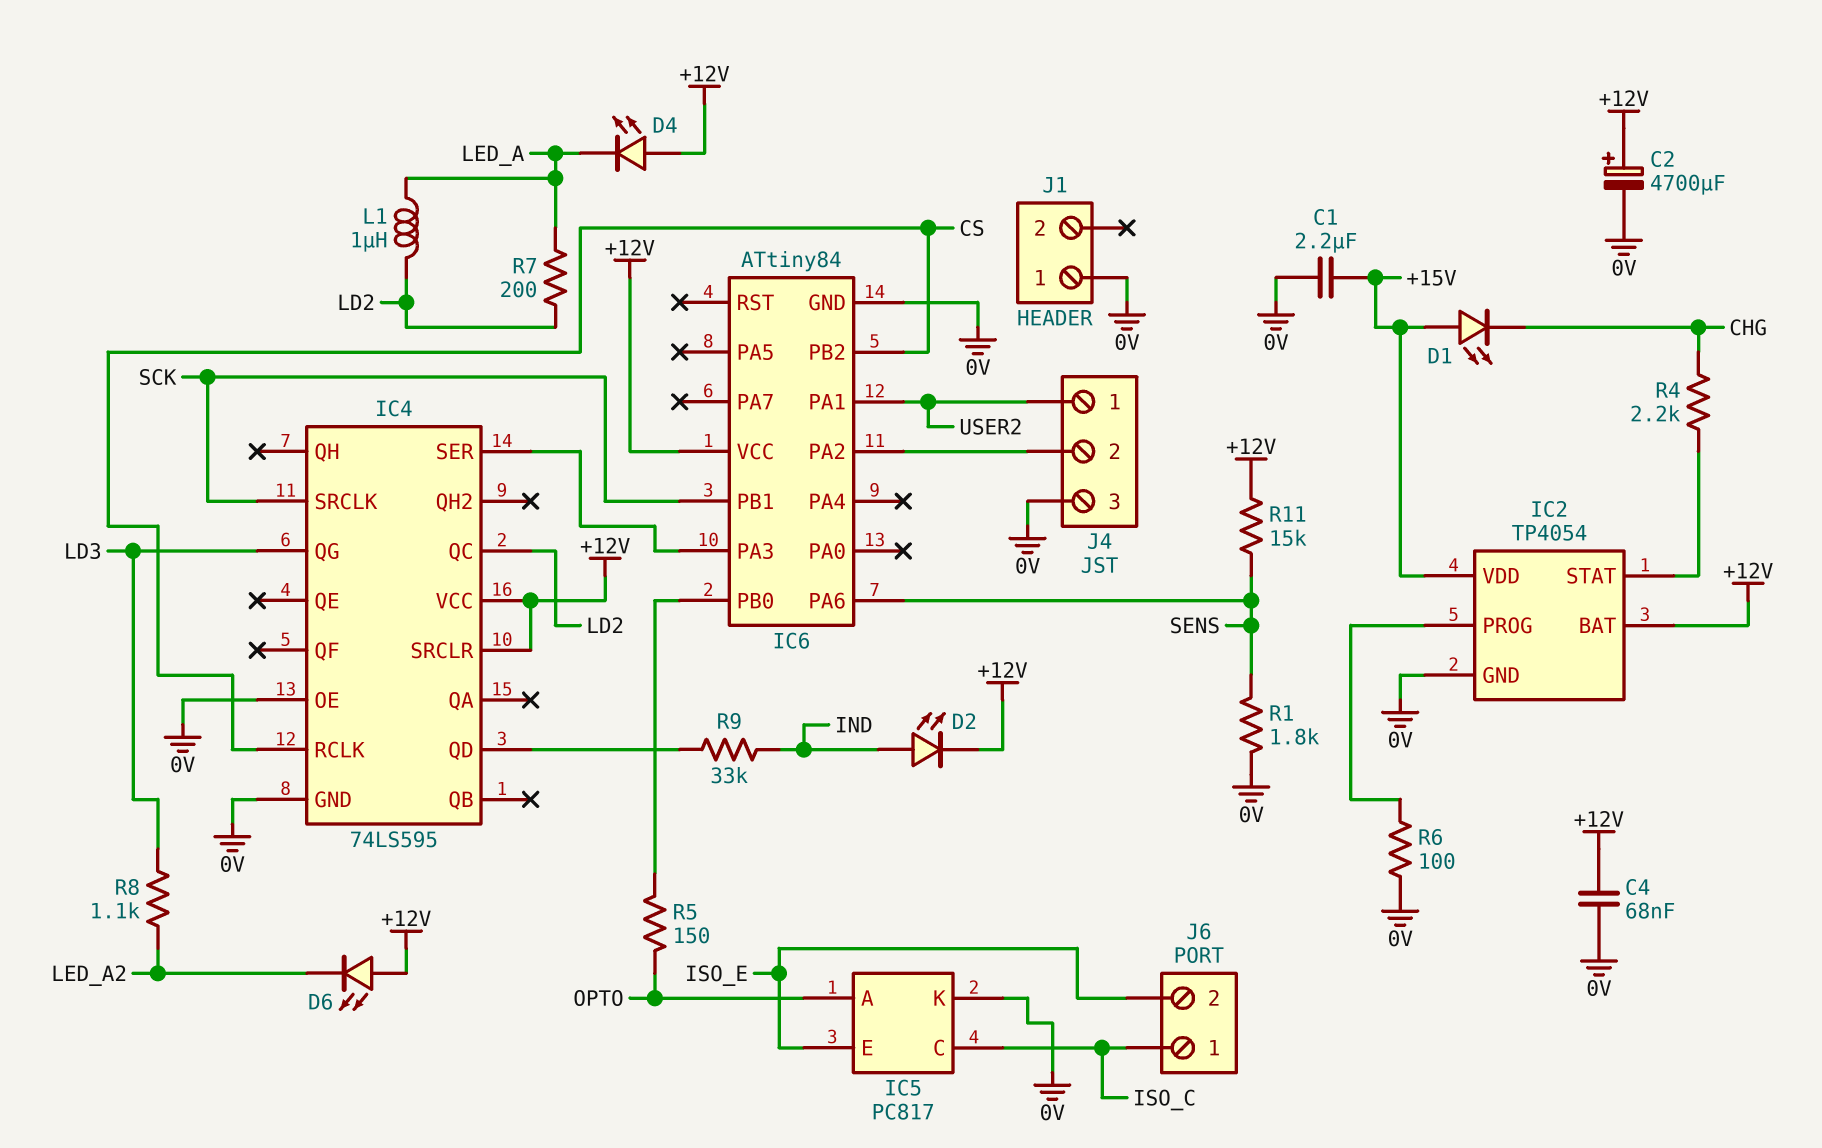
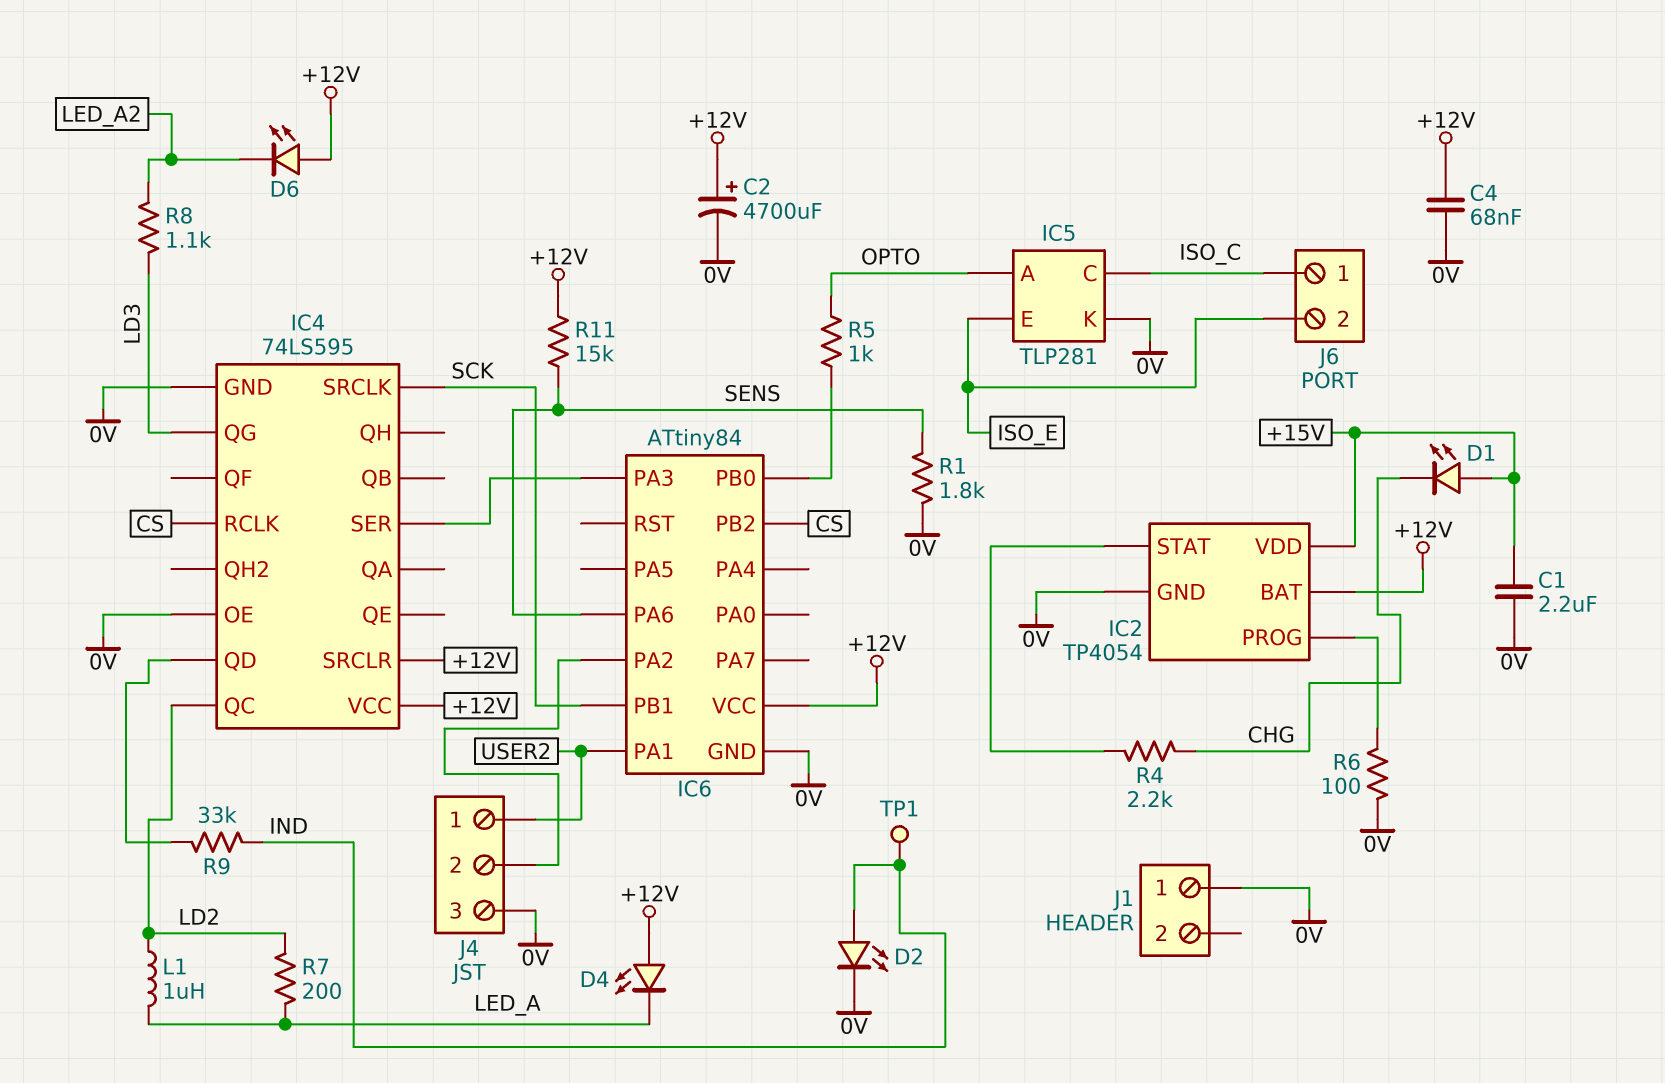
D2: LED (A IND, K +12V) -> LED (A IND, K 0V)
IC5: PC817 -> TLP281
R5: 150 (IC6/PB0, OPTO) -> 1k (IC6/PB0, OPTO)
TP1: none -> test point (IND)

